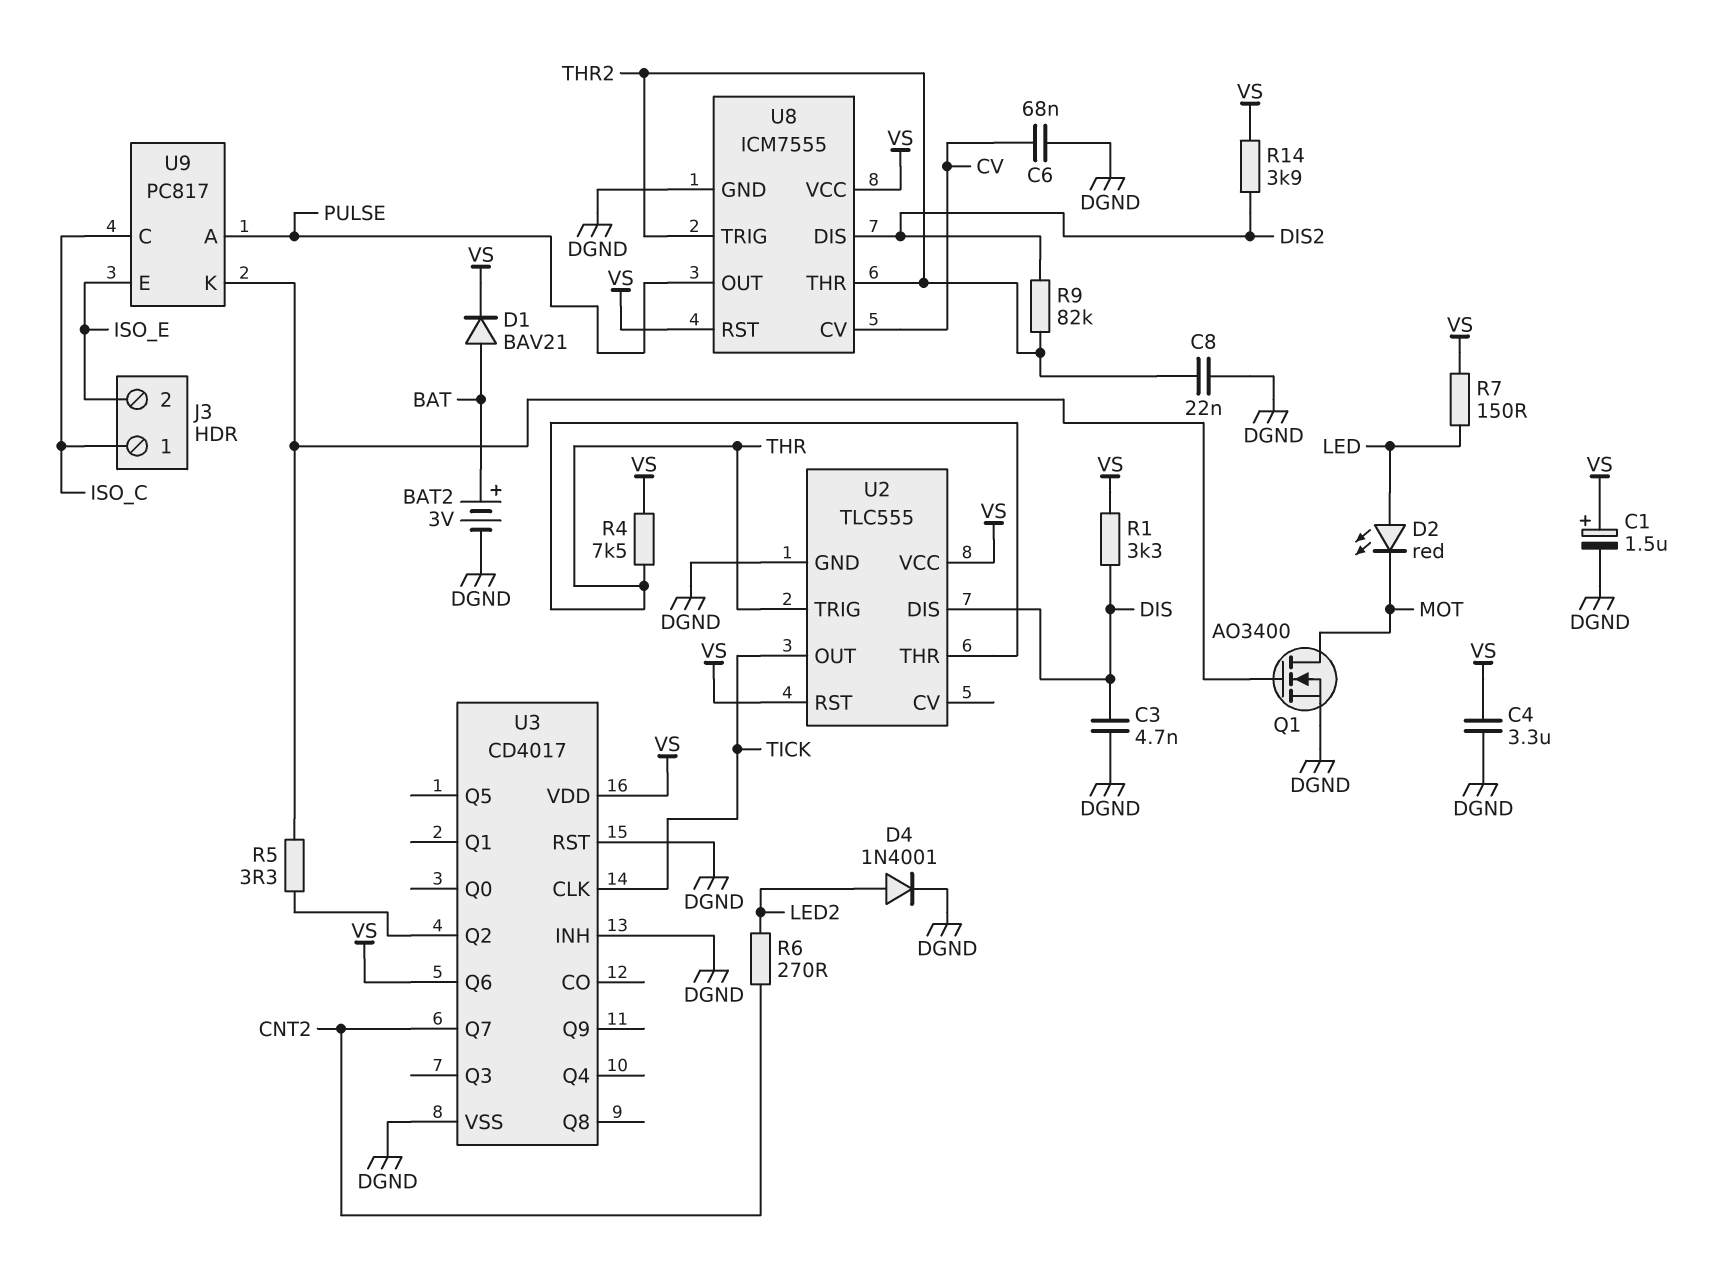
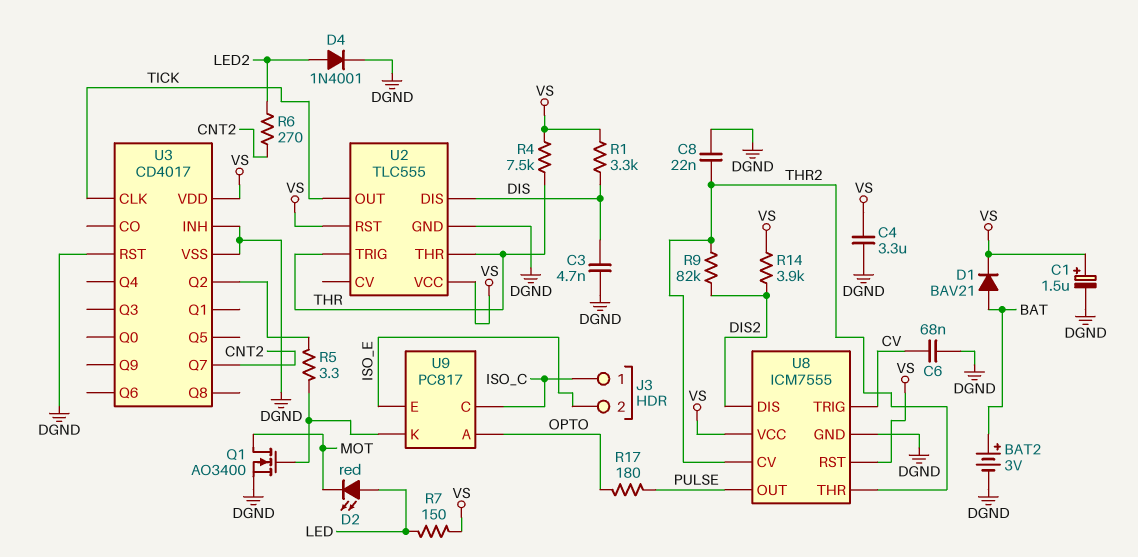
R17: none -> 180 (OPTO, PULSE)
U3 pin Q6: VS -> none
U8 pin CV: CV -> THR2
U8 pin TRIG: THR2 -> CV
U9 pin A: PULSE -> OPTO

